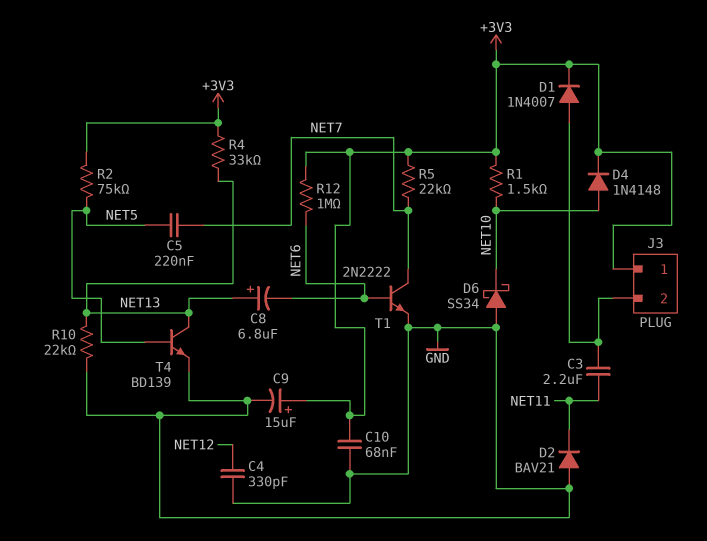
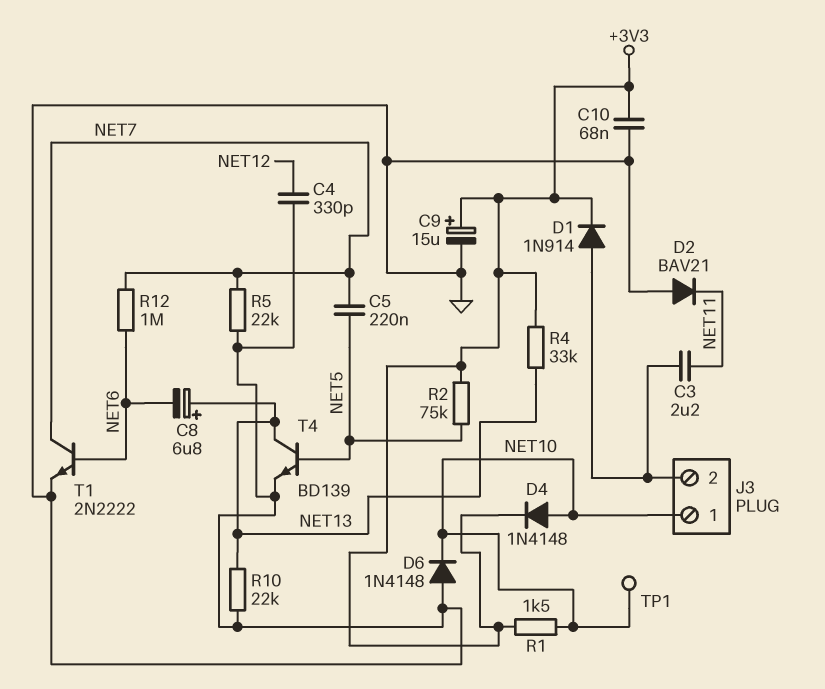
D1: diode 1N4007 (A J3/2, K +3V3) -> diode 1N914 (A J3/2, K +3V3)
D6: schottky SS34 (A GND, K NET10) -> diode 1N4148 (A GND, K NET10)
J3 pin 1: +3V3 -> NET10
R5: 22k (+3V3, NET7) -> 22k (GND, NET7)
R12: 1M (+3V3, NET6) -> 1M (NET6, NET7)
TP1: none -> test point (NET10)

